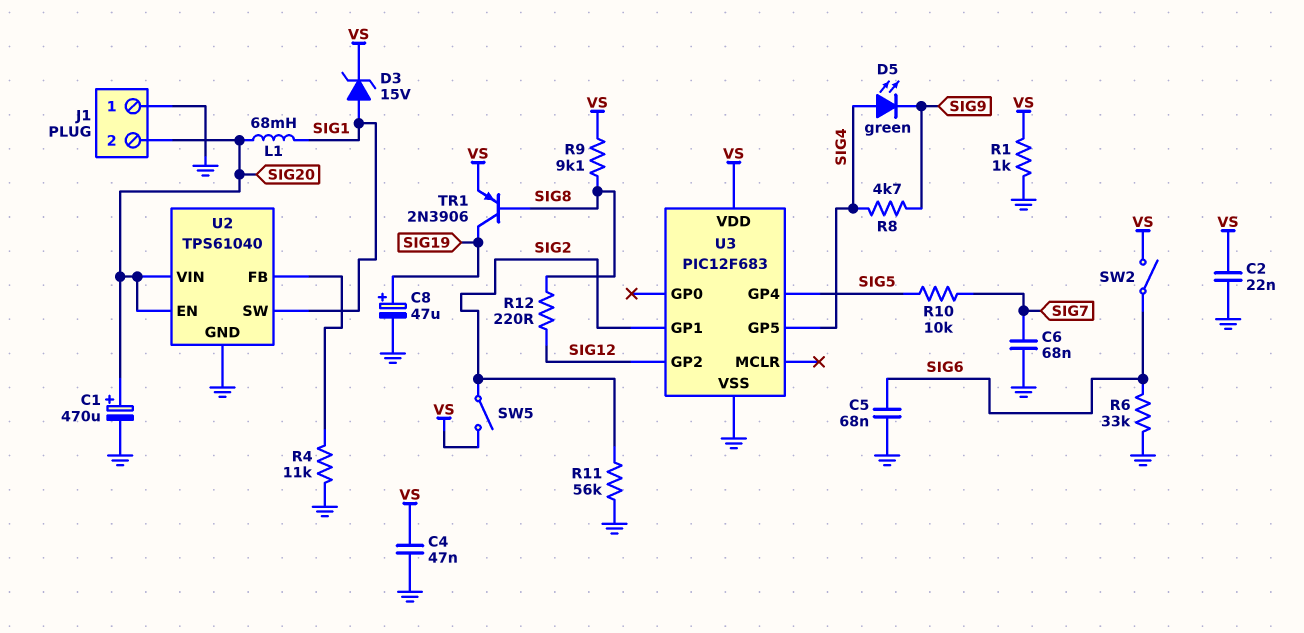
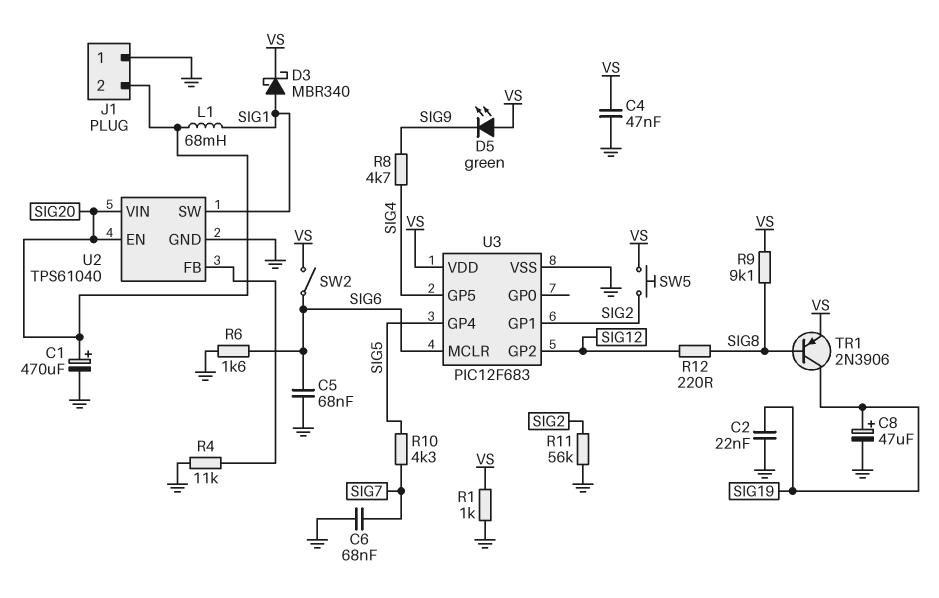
C2: 22nF (GND, VS) -> 22nF (GND, SIG19)
D3: zener 15V (A SIG1, K VS) -> schottky MBR340 (A SIG1, K VS)
D5: LED green (A SIG4, K SIG9) -> LED green (A VS, K SIG9)
R6: 33k (GND, SIG6) -> 1.6k (GND, SIG6)
R10: 10k (SIG5, SIG7) -> 4.3k (SIG5, SIG7)
SW5: switch (SIG2, VS) -> button (SIG2, VS)
U3 pin MCLR: none -> SIG6

